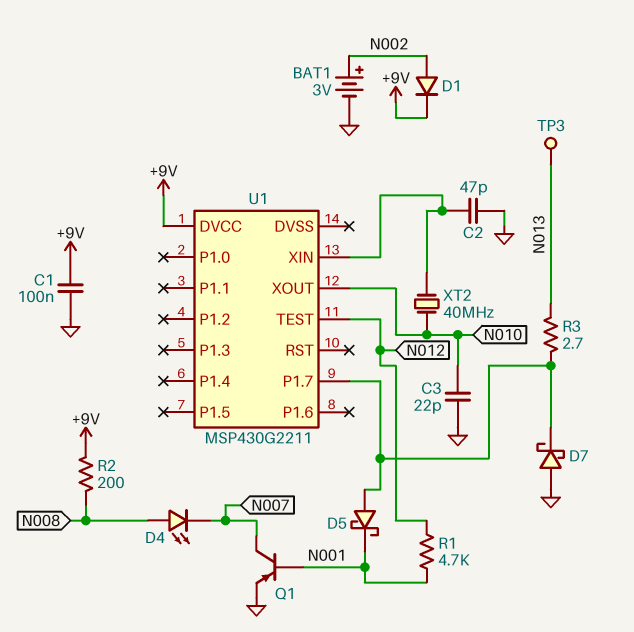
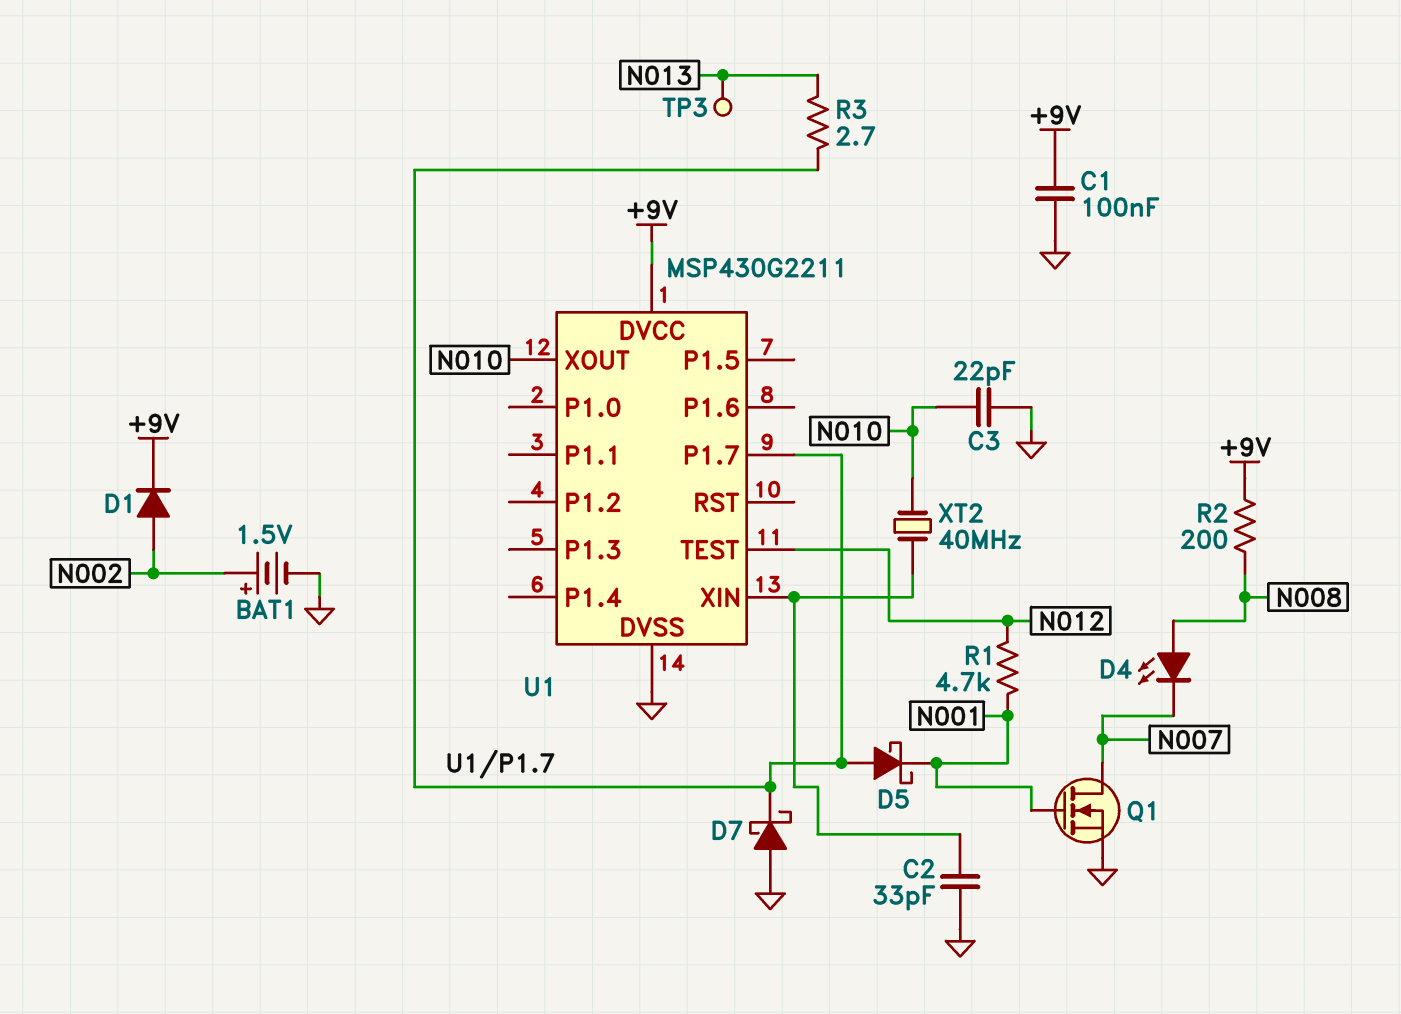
BAT1: 3V (plus N002, minus GND) -> 1.5V (plus N002, minus GND)
C2: 47pF (GND, U1/XIN) -> 33pF (GND, U1/XIN)
Q1: PNP (B N001, C N007, E GND) -> NMOS (G N001, D N007, S GND)
U1 pin DVSS: none -> GND

